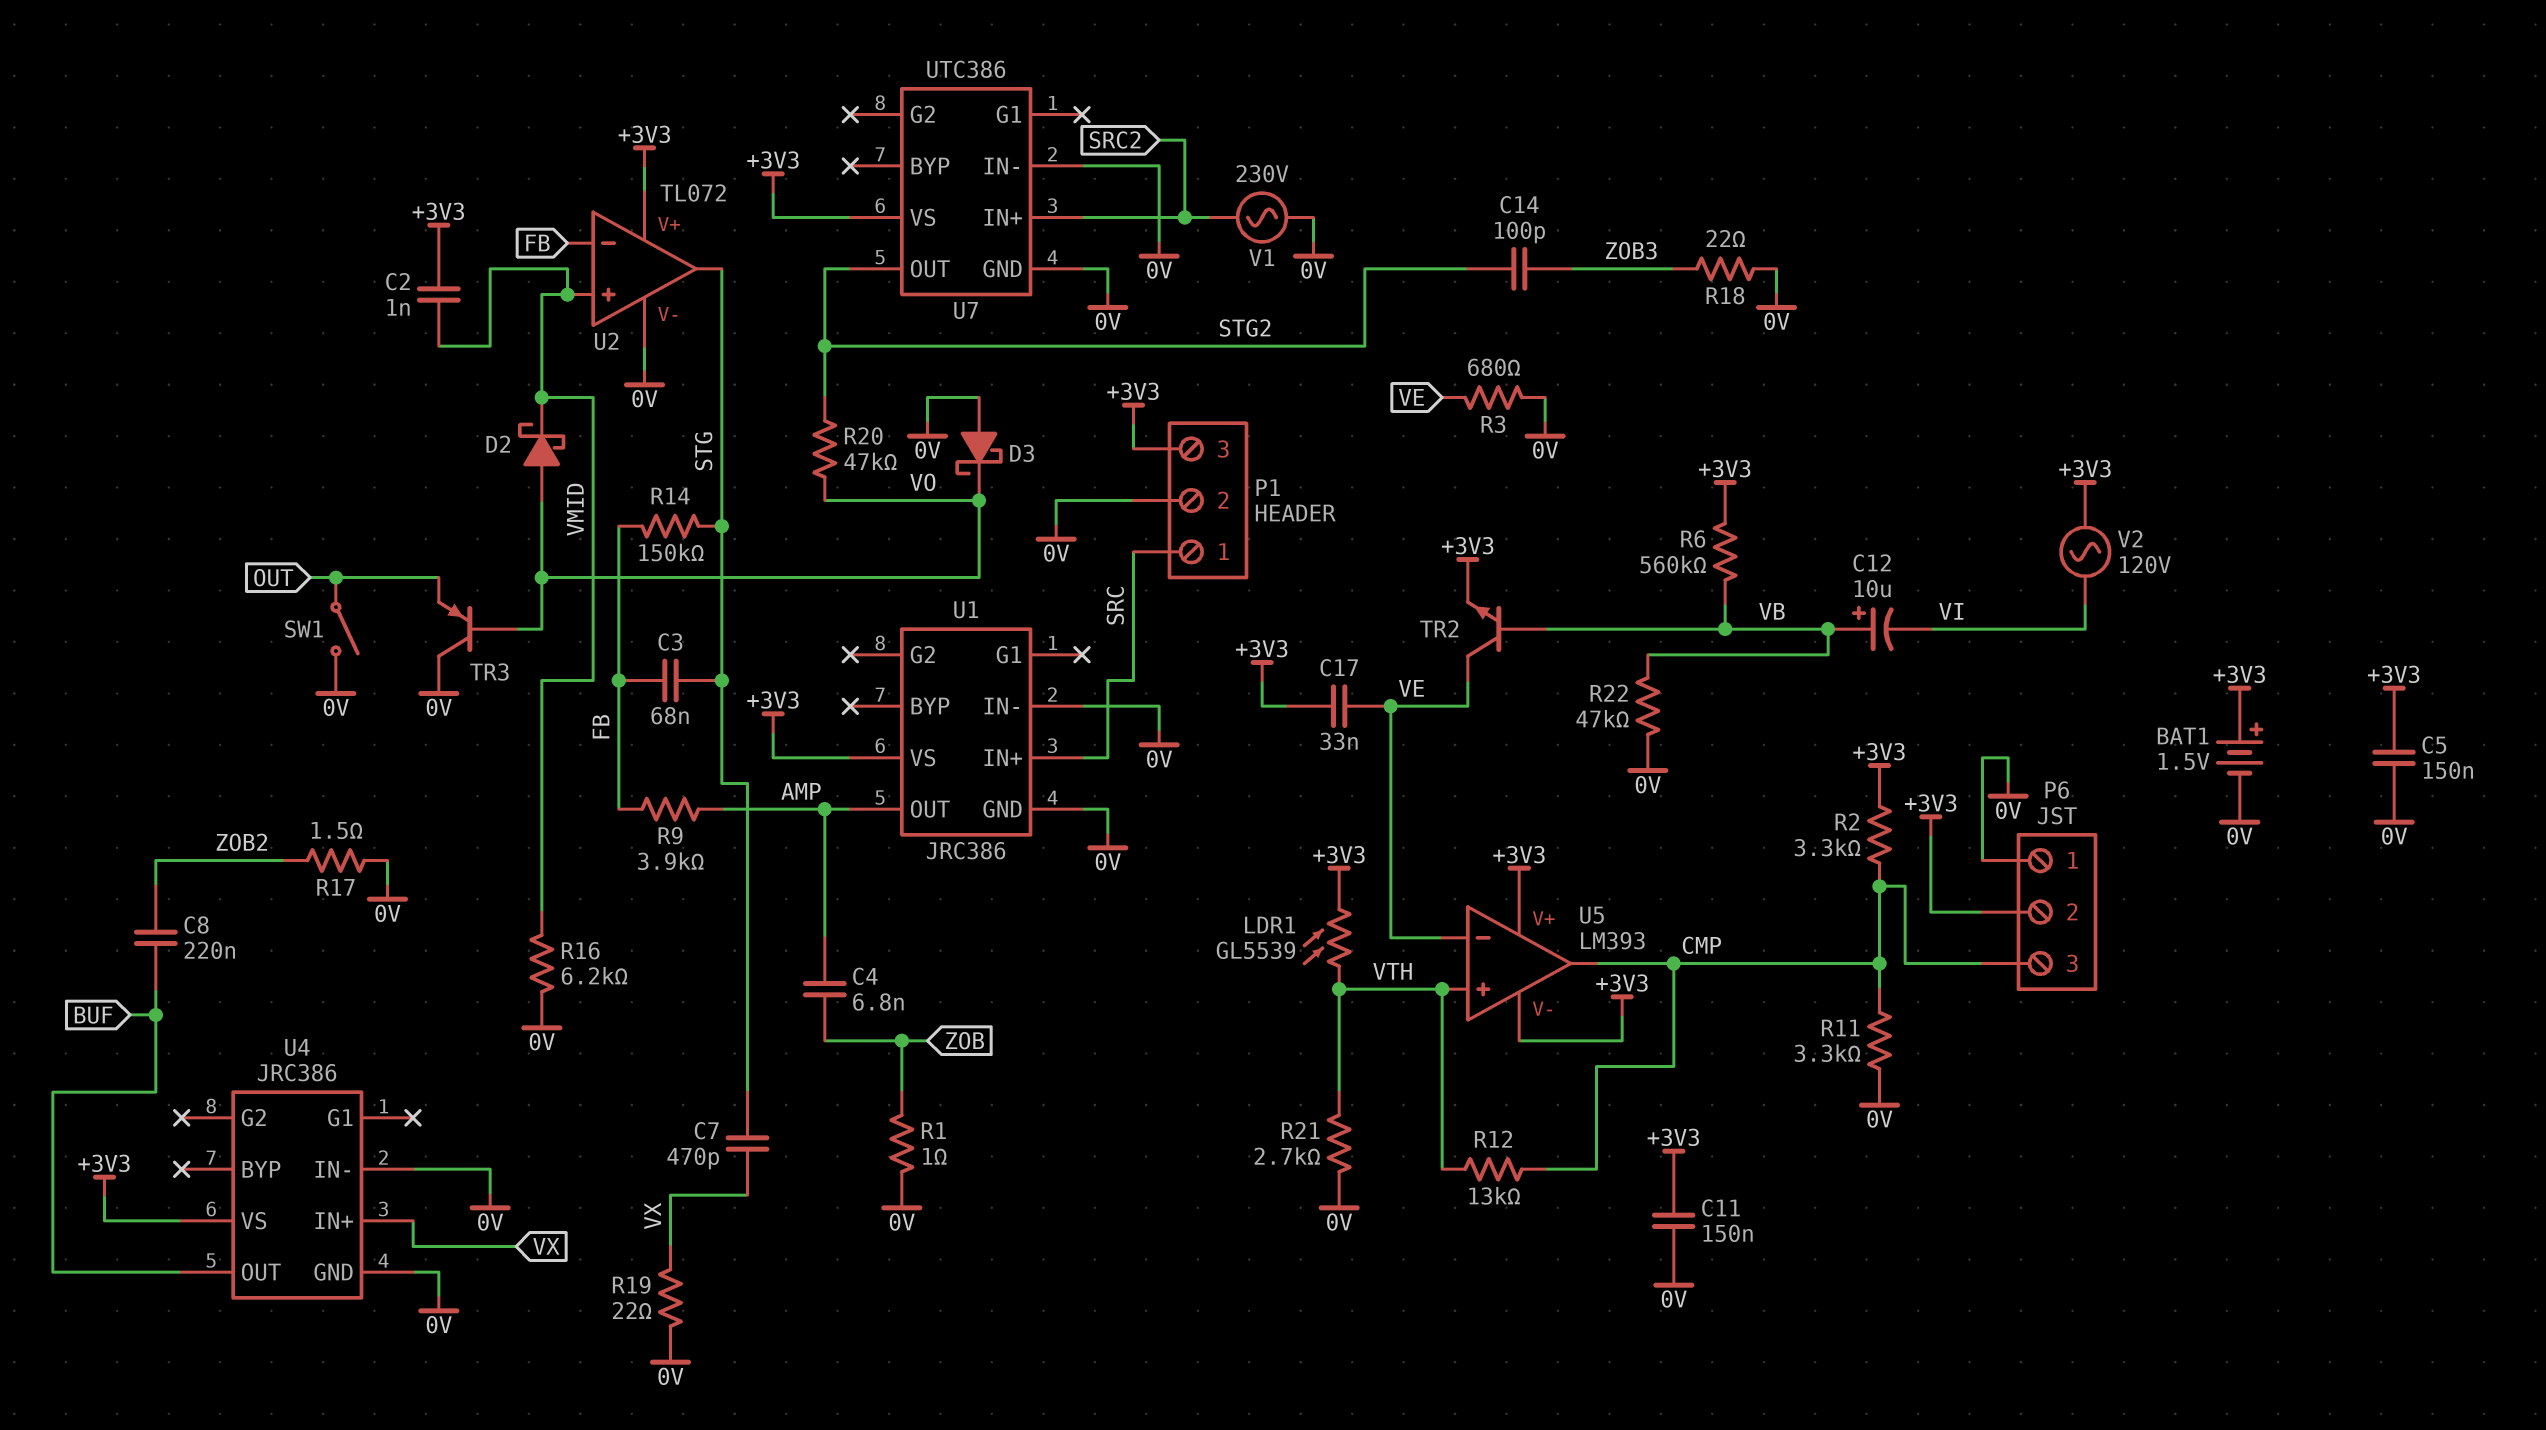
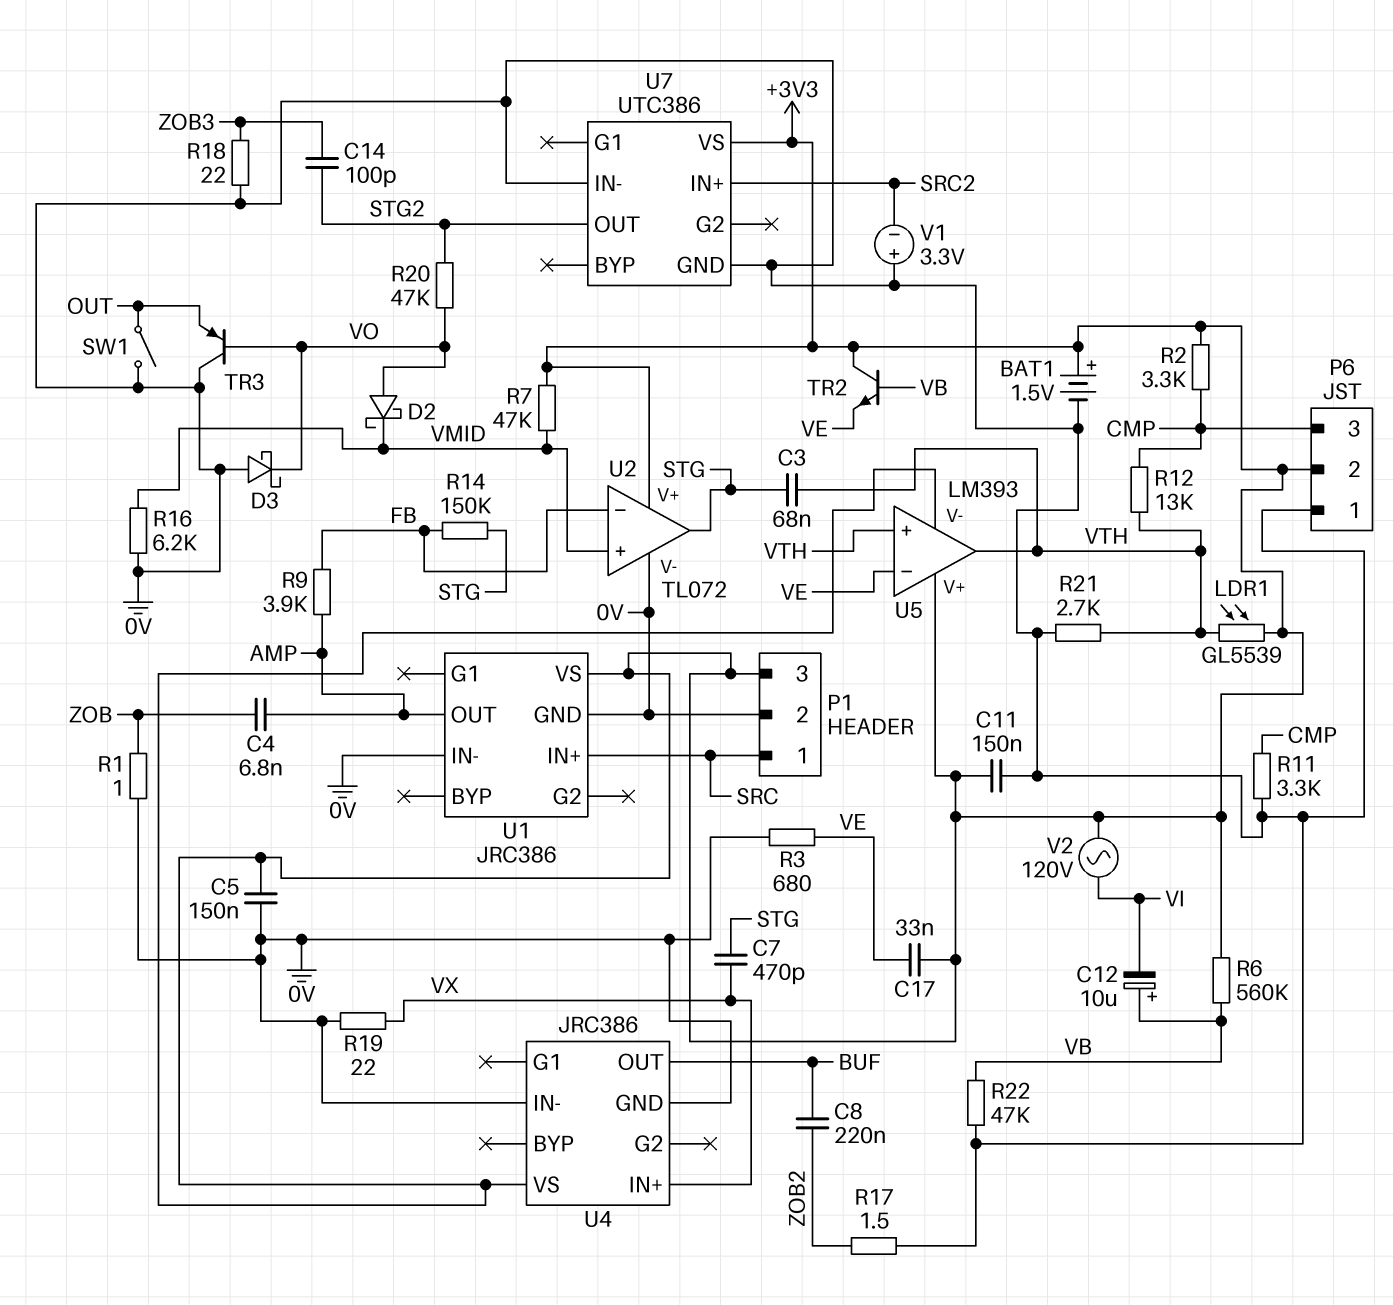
C2: 1nF (+3V3, VMID) -> none
C3: 68nF (FB, STG) -> 68nF (STG, VTH)
R7: none -> 47k (+3V3, VMID)
TR2: NPN (B VB, C VE, E +3V3) -> NPN (B VB, C +3V3, E VE)
U5 pin out: CMP -> VTH
V1: AC 230V (0V, SRC2) -> 3.3V (plus 0V, minus SRC2)

